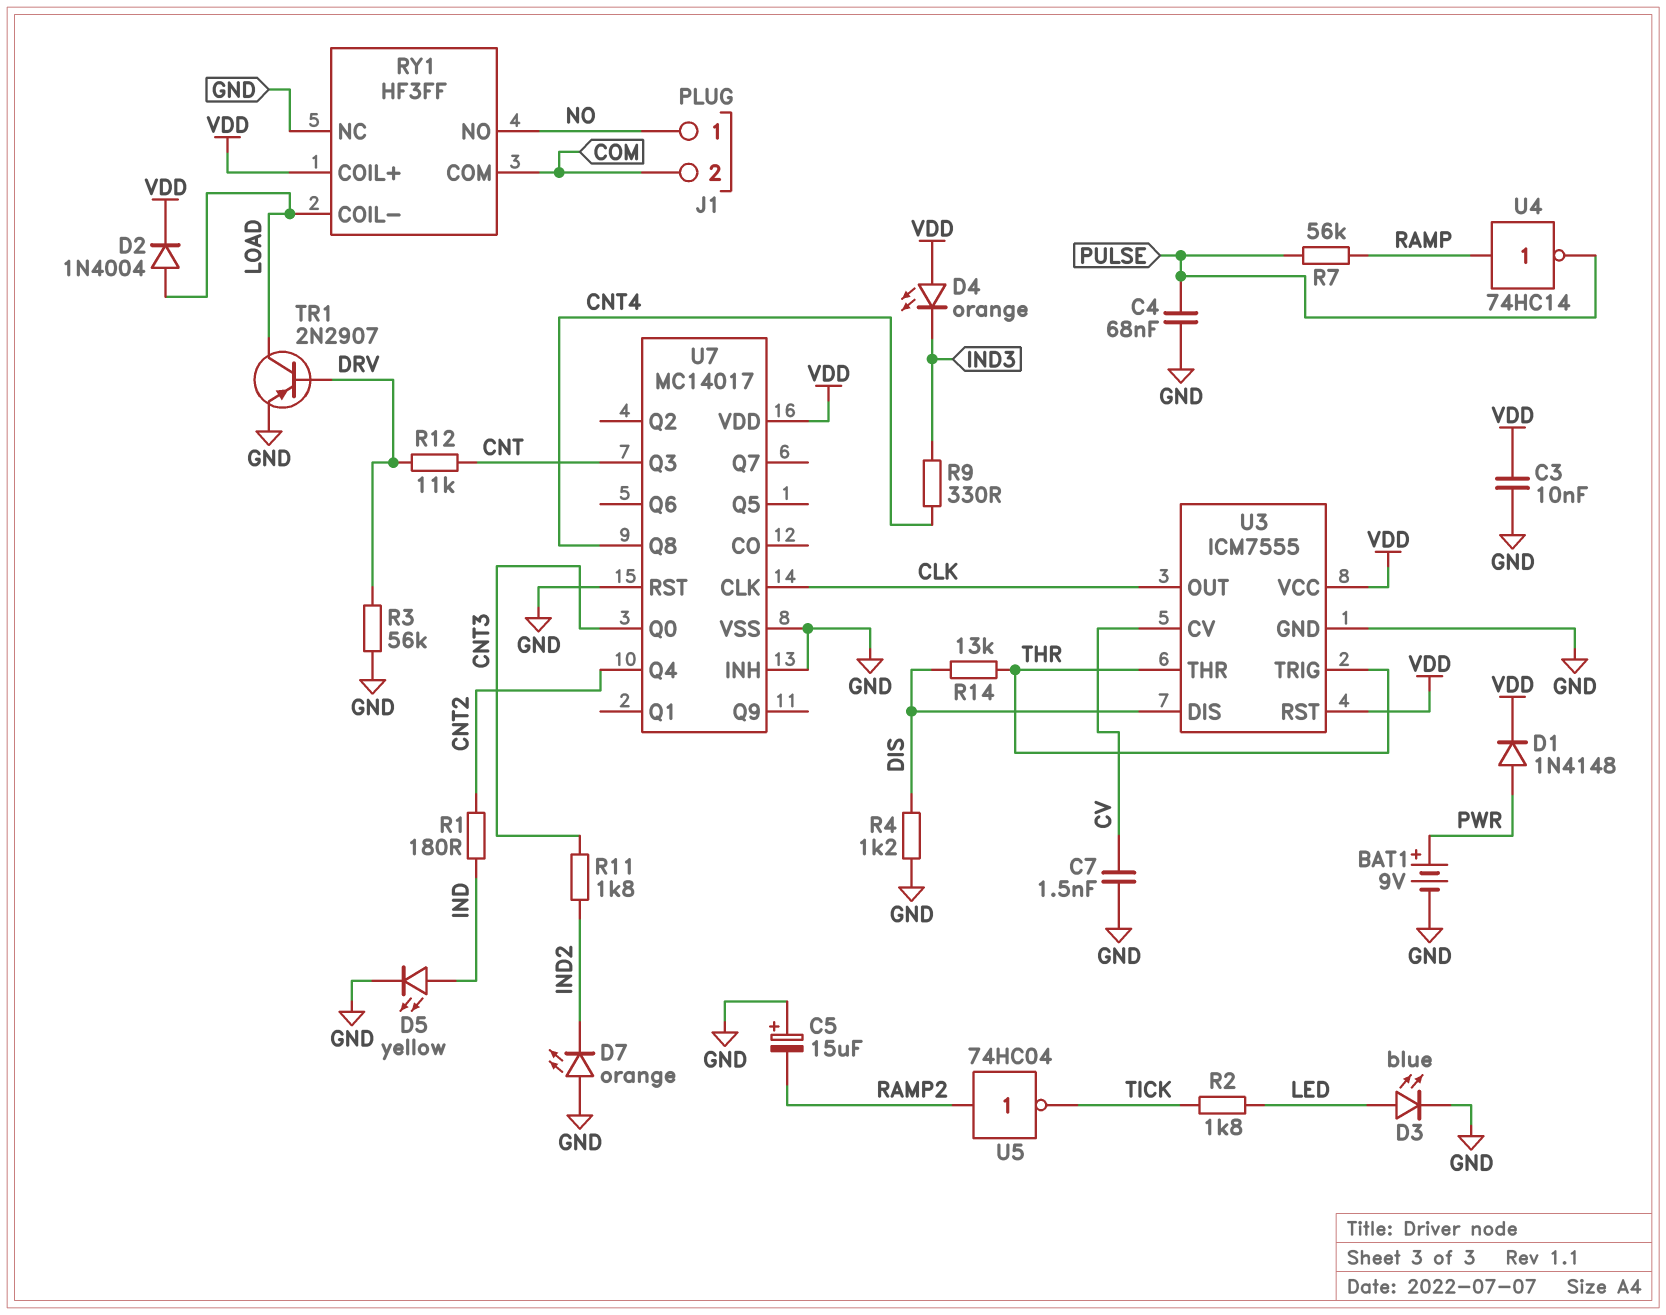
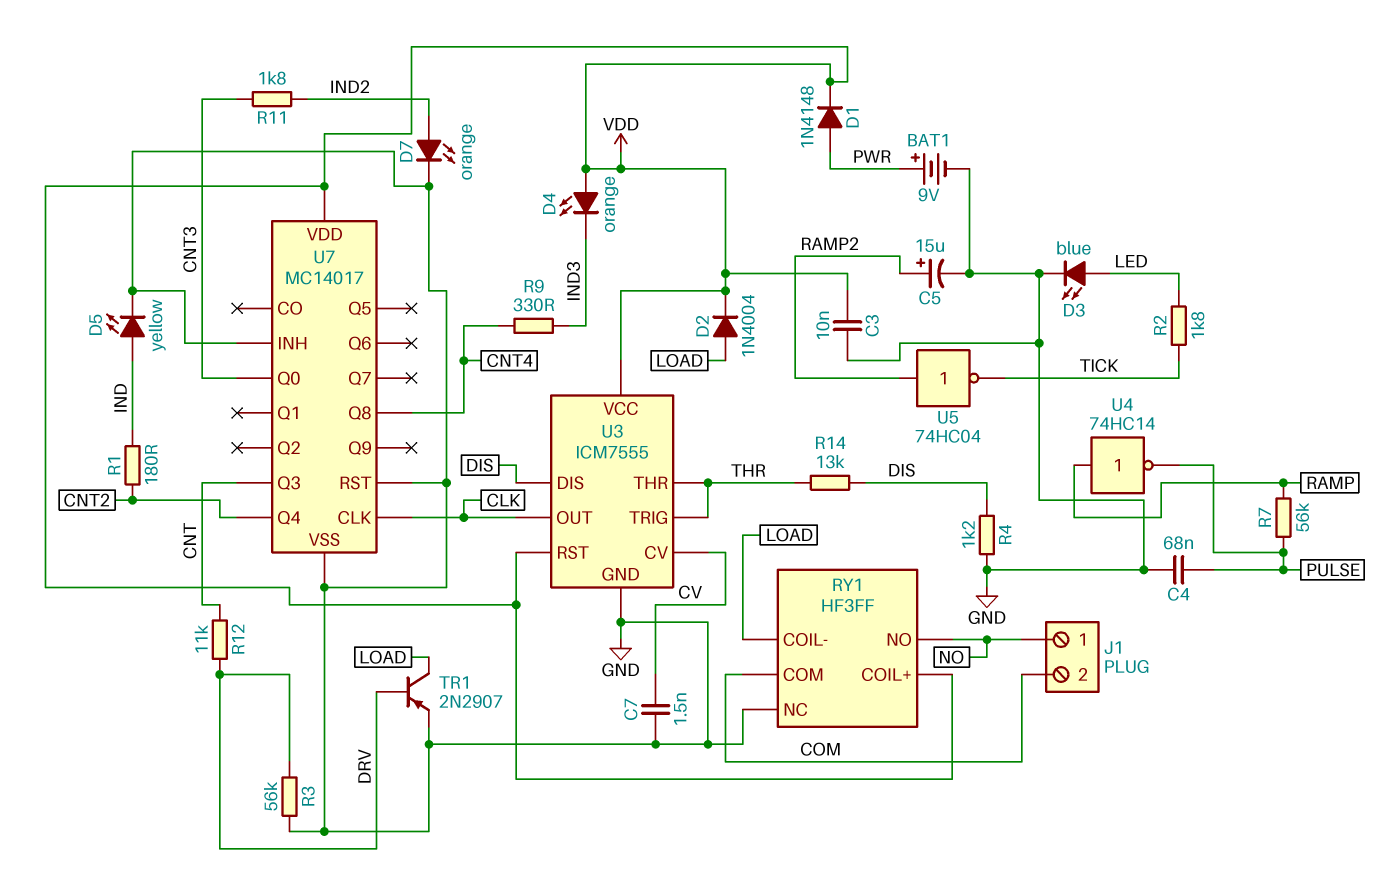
C5: 15uF (plus GND, minus RAMP2) -> 15uF (plus RAMP2, minus GND)
D7: LED orange (A GND, K IND2) -> LED orange (A IND2, K GND)

